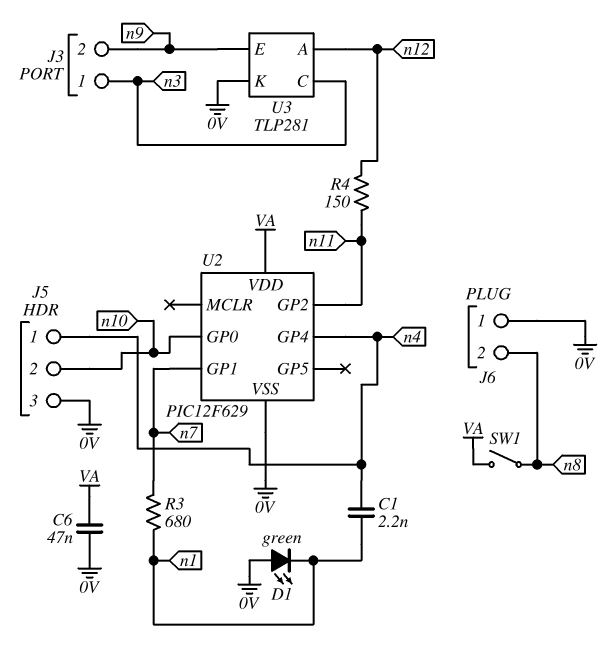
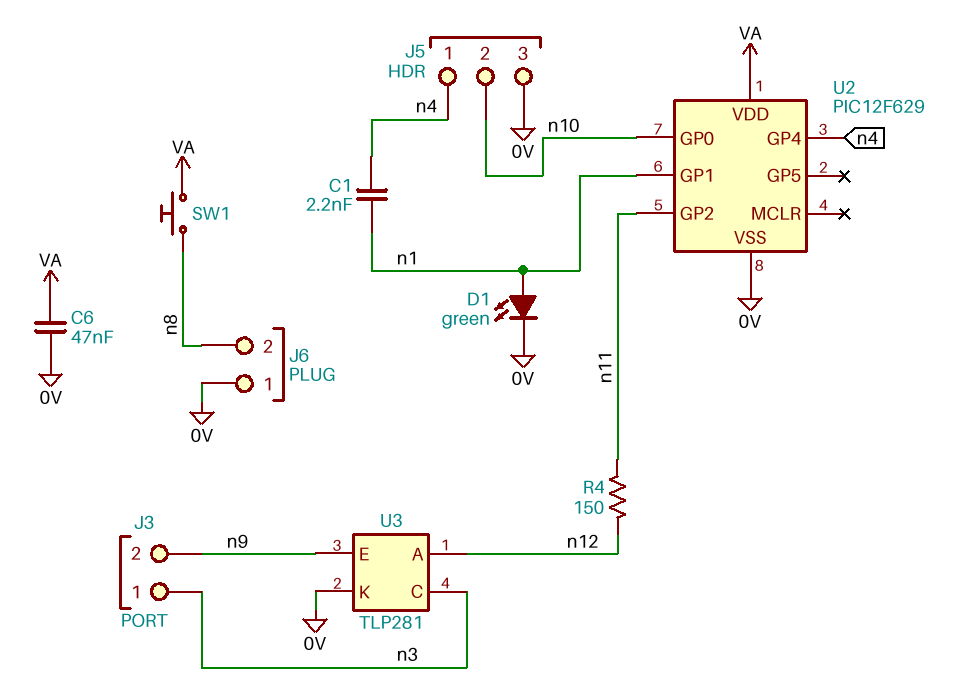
D1: LED green (A 0V, K n1) -> LED green (A n1, K 0V)
R3: 680 (n1, n7) -> none
SW1: switch (VA, n8) -> button (VA, n8)
U2 pin GP1: n7 -> n1

